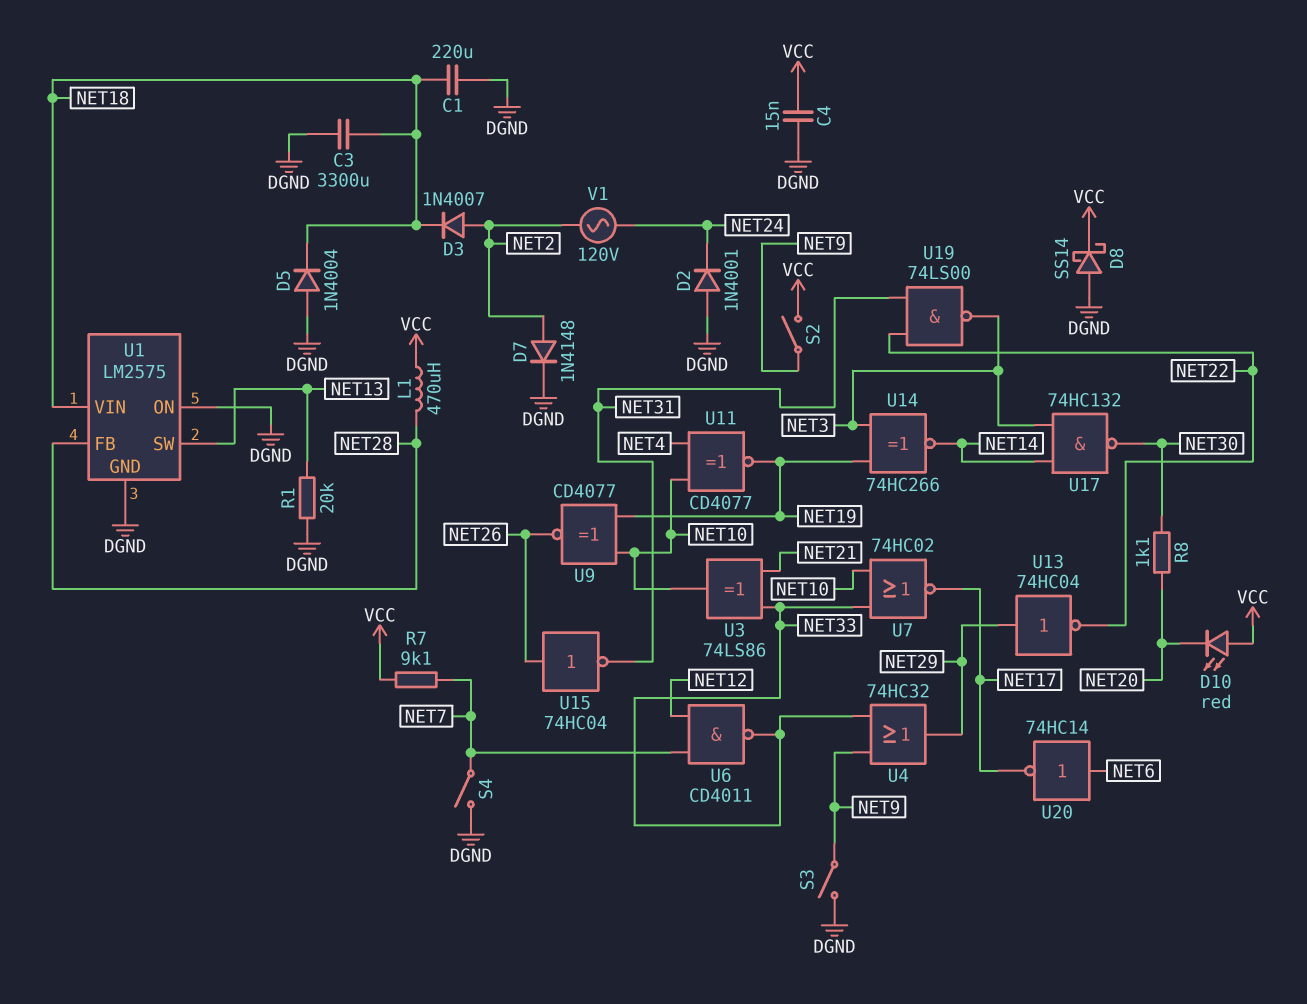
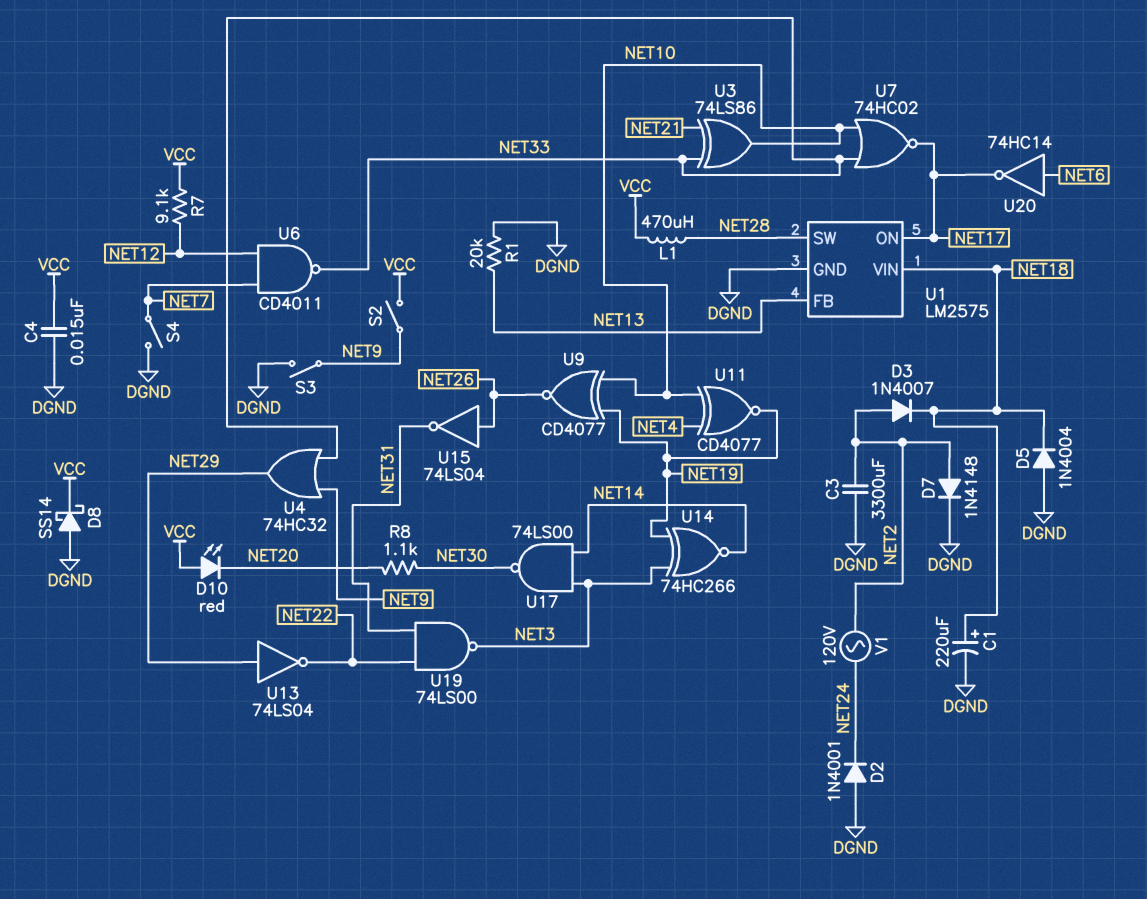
C1: 220uF (DGND, NET18) -> 220uF (plus NET18, minus DGND)
C3: 3300uF (DGND, NET18) -> 3300uF (DGND, NET2)
R7: 9.1k (NET7, VCC) -> 9.1k (NET12, VCC)
U1 pin FB: NET28 -> NET13
U1 pin ON: DGND -> NET17
U1 pin SW: NET13 -> NET28
U13: NOT 74HC04 (in NET29, out NET22) -> NOT 74LS04 (in NET29, out NET22)
U15: NOT 74HC04 (in NET26, out NET31) -> NOT 74LS04 (in NET26, out NET31)
U17: NAND 74HC132 (in NET3, in NET14, out NET30) -> NAND 74LS00 (in NET3, in NET14, out NET30)

